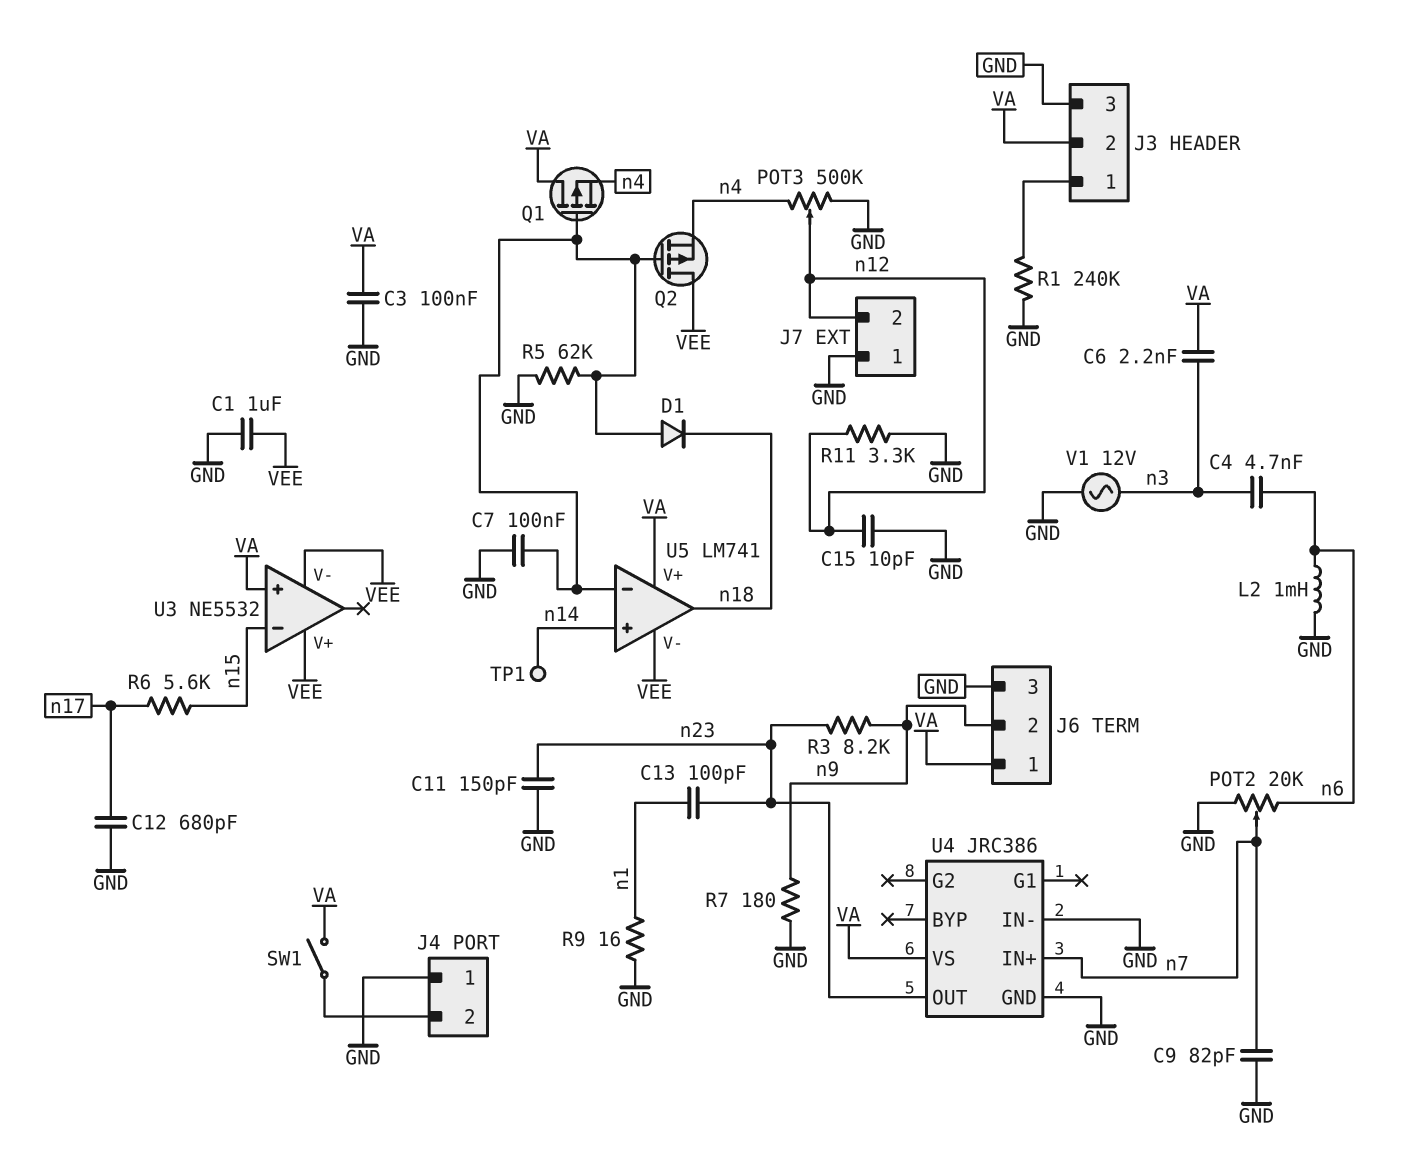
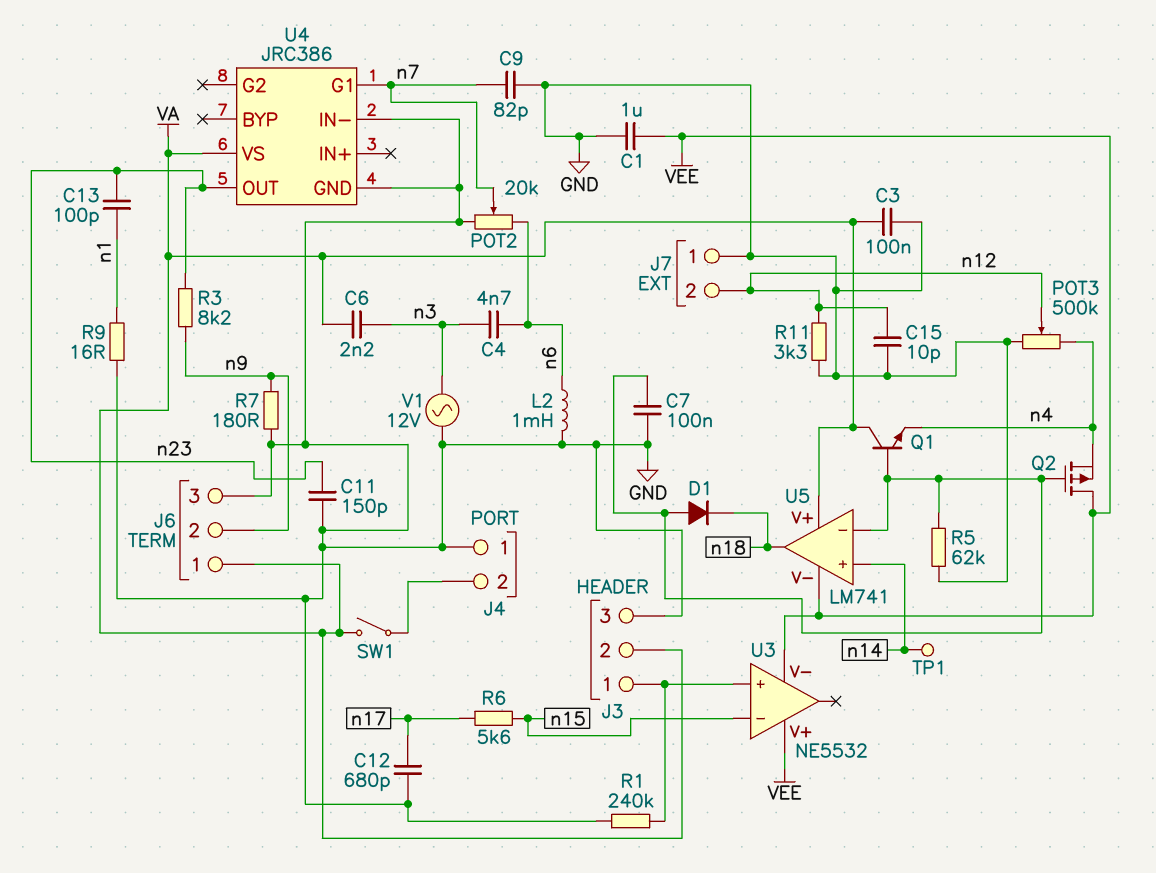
Q1: PMOS (G U5/in-, D VA, S n4) -> NPN (B U5/in-, C VA, E n4)
U3 pin in+: VA -> J3/1
U4 pin G1: none -> n7
U4 pin IN+: n7 -> none

